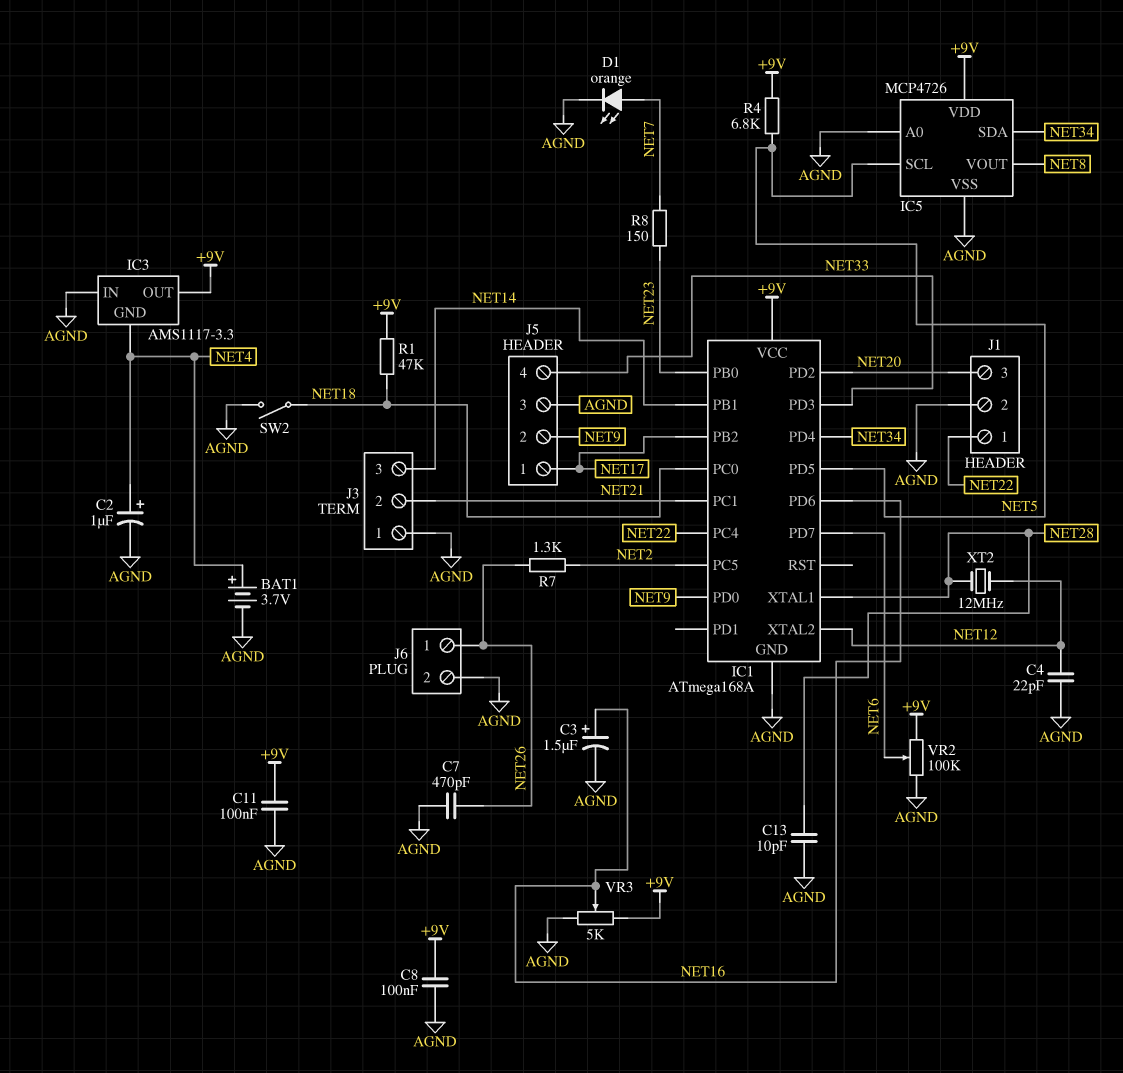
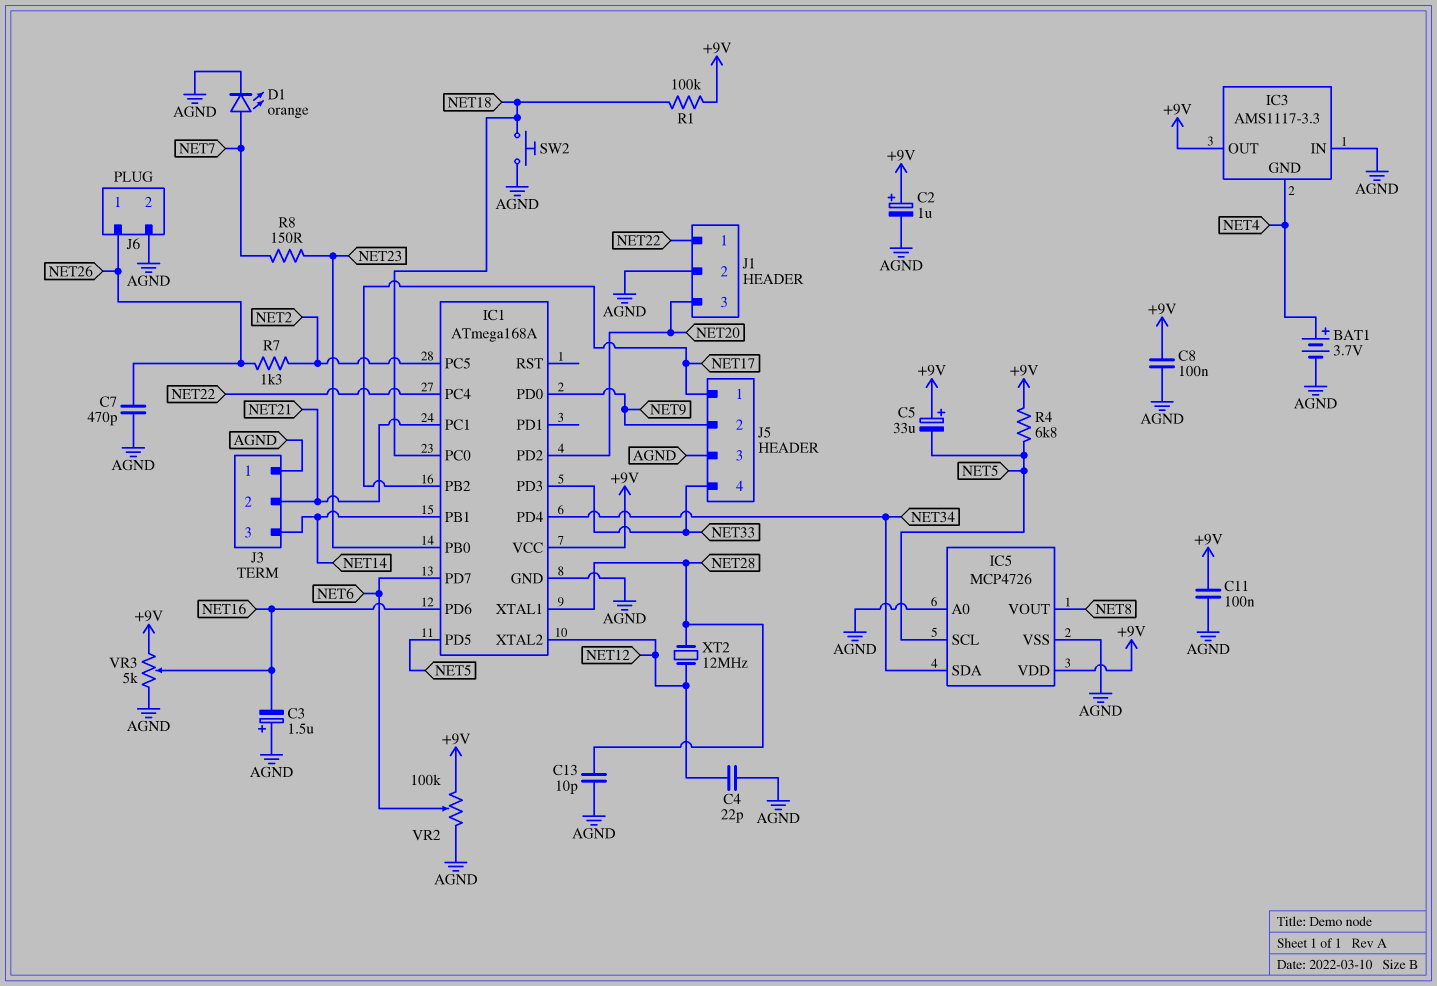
C2: 1uF (plus NET4, minus AGND) -> 1uF (plus +9V, minus AGND)
C3: 1.5uF (plus NET16, minus AGND) -> 1.5uF (plus AGND, minus NET16)
C5: none -> 33uF (plus +9V, minus NET5)
R1: 47k (+9V, NET18) -> 100k (+9V, NET18)
SW2: switch (AGND, NET18) -> button (AGND, NET18)

